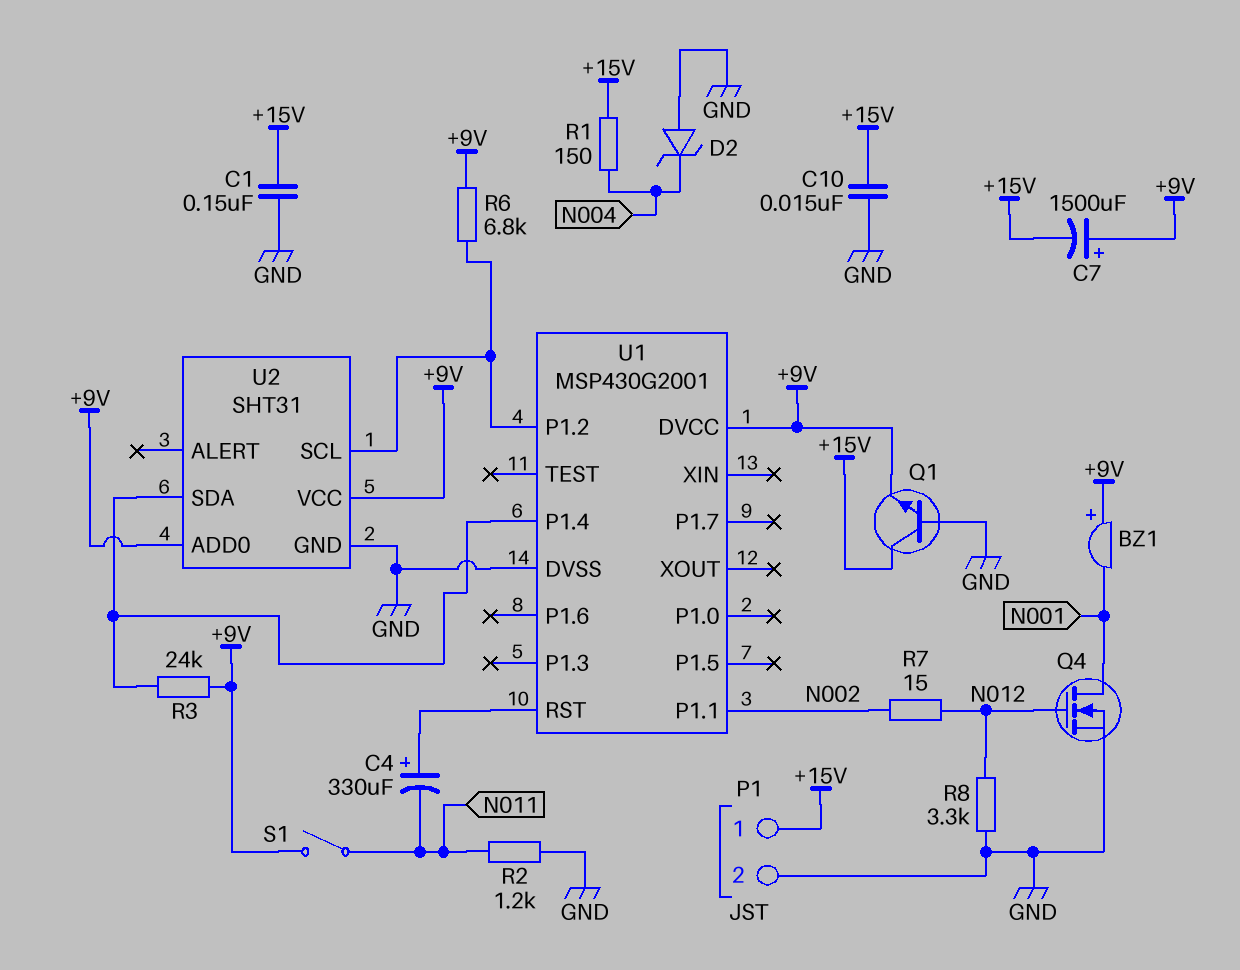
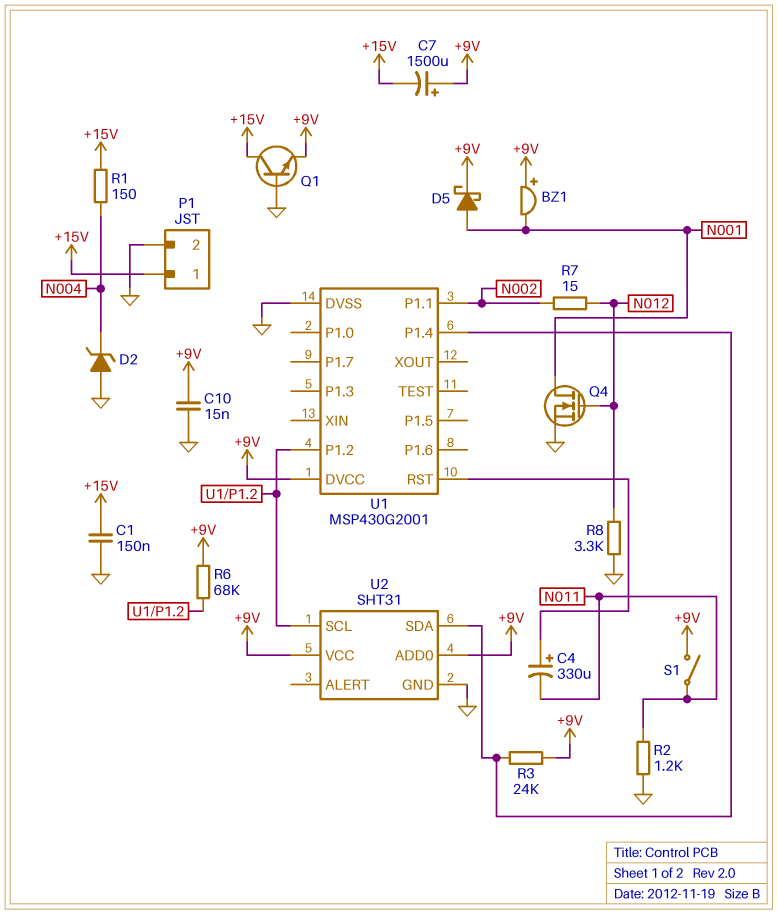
C10: 15nF (+15V, GND) -> 15nF (+9V, GND)
D5: none -> schottky (A N001, K +9V)
R6: 6.8k (+9V, U1/P1.2) -> 68k (+9V, U1/P1.2)

